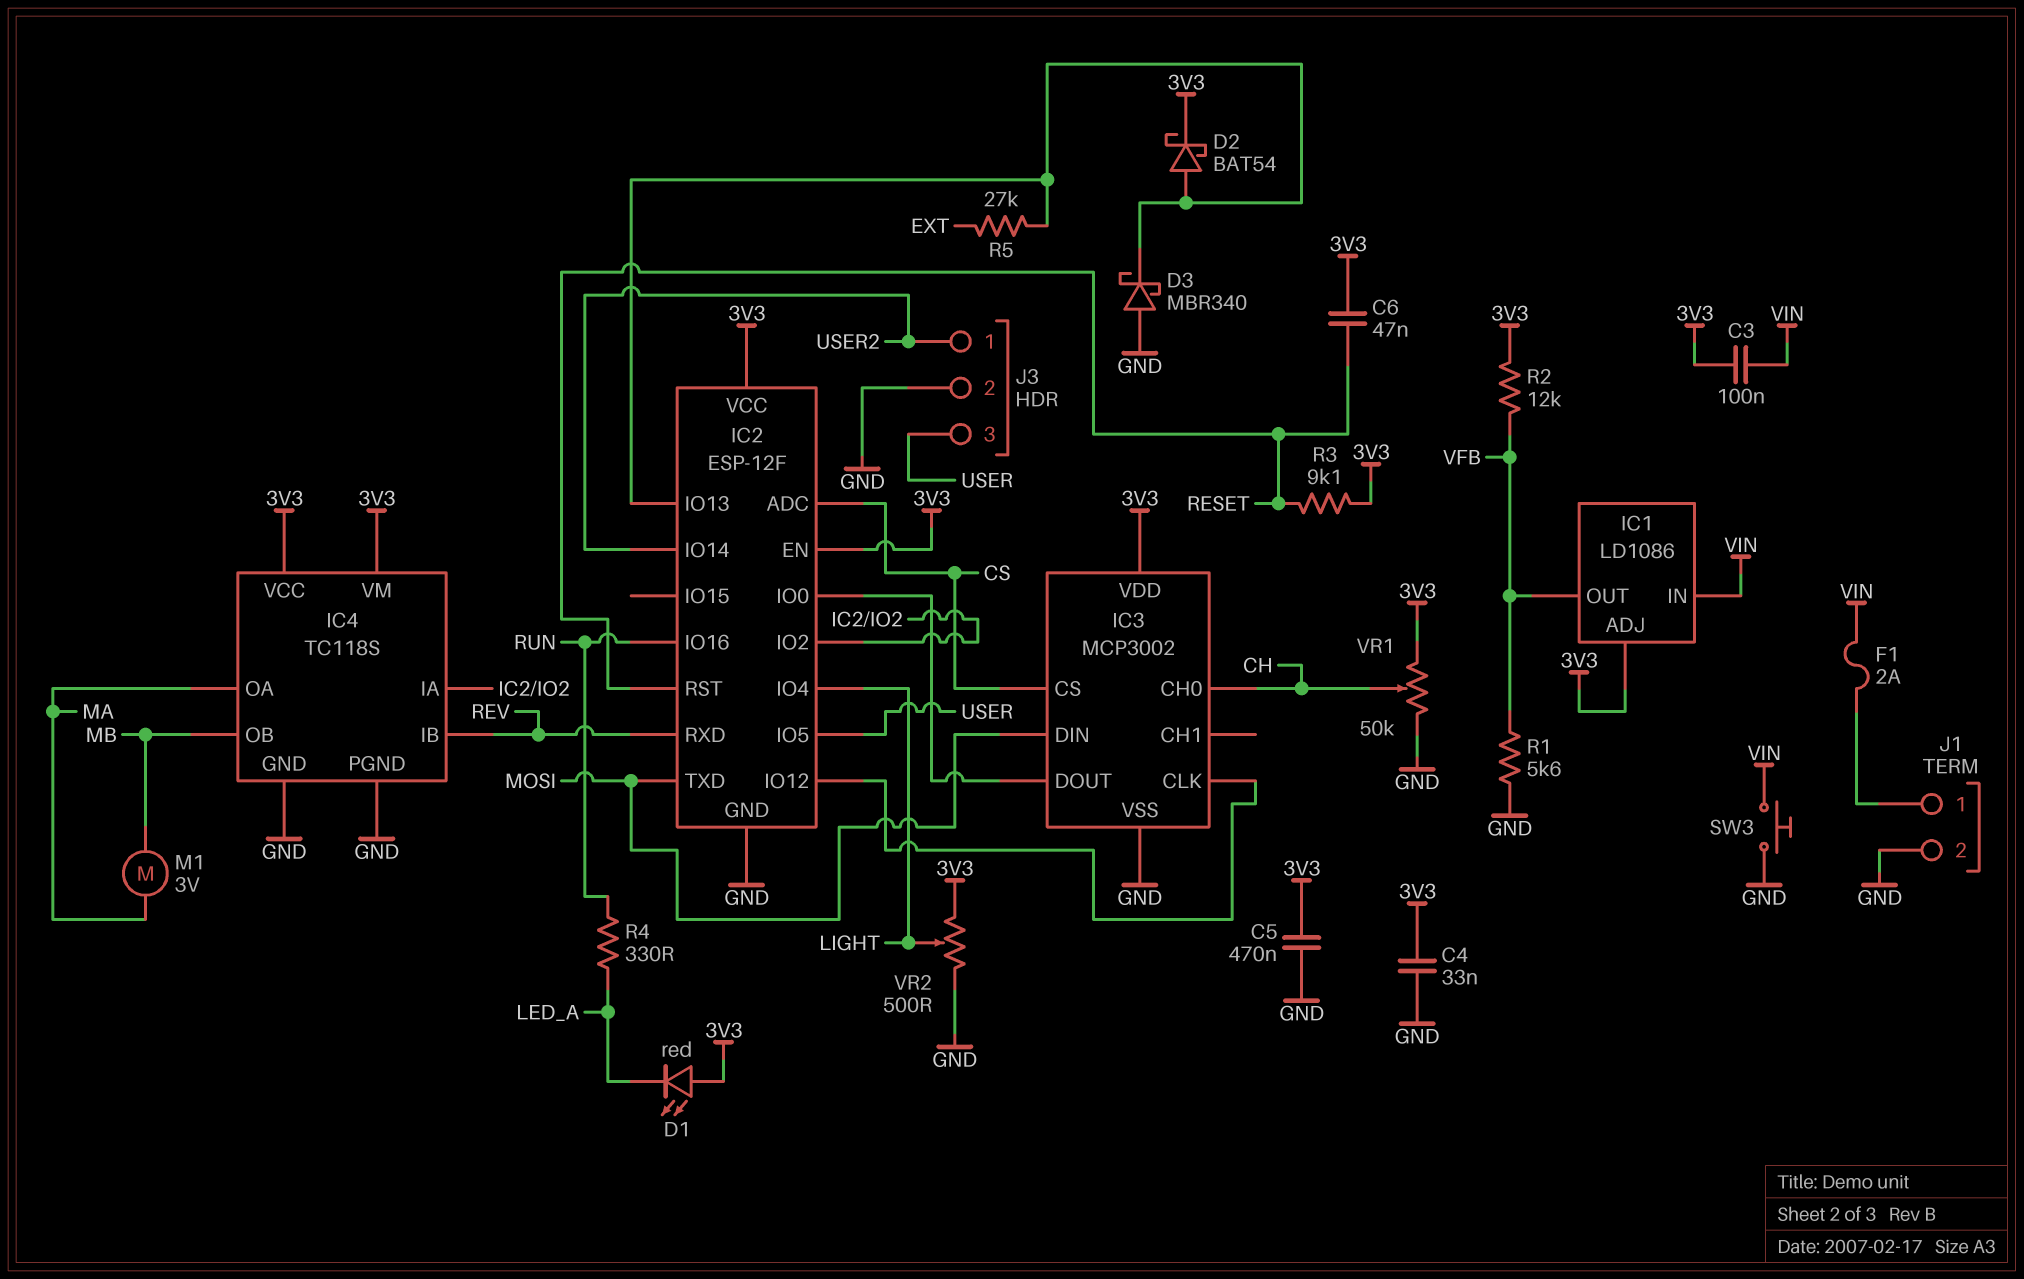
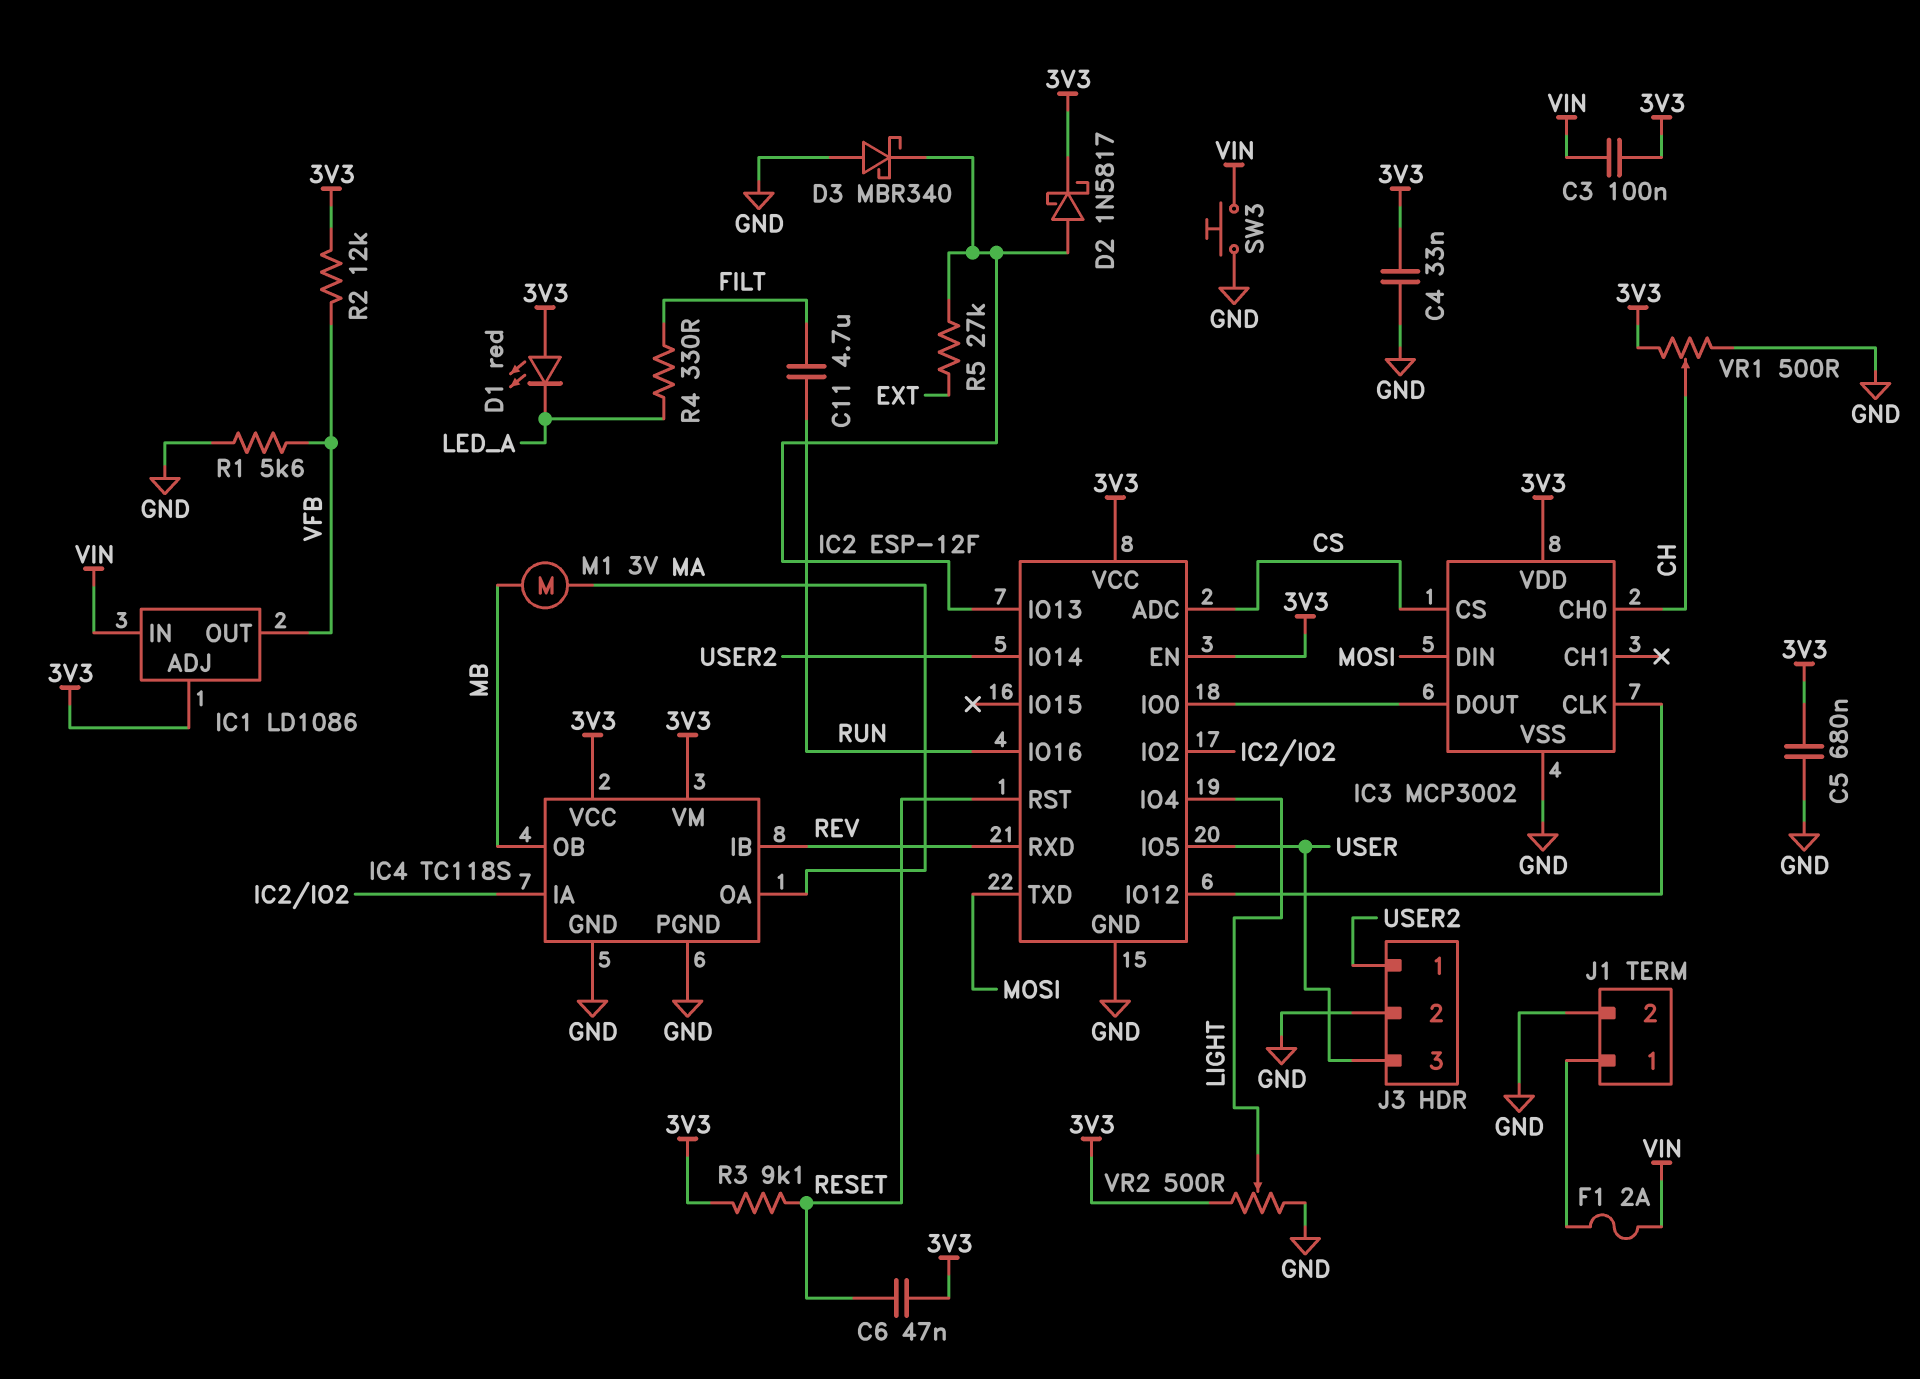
C5: 470nF (3V3, GND) -> 680nF (3V3, GND)
C11: none -> 4.7uF (FILT, RUN)
D2: schottky BAT54 (A IC2/IO13, K 3V3) -> schottky 1N5817 (A IC2/IO13, K 3V3)
R4: 330 (LED_A, RUN) -> 330 (FILT, LED_A)
VR1: 50k (3V3, GND, wiper CH) -> 500 (3V3, GND, wiper CH)

